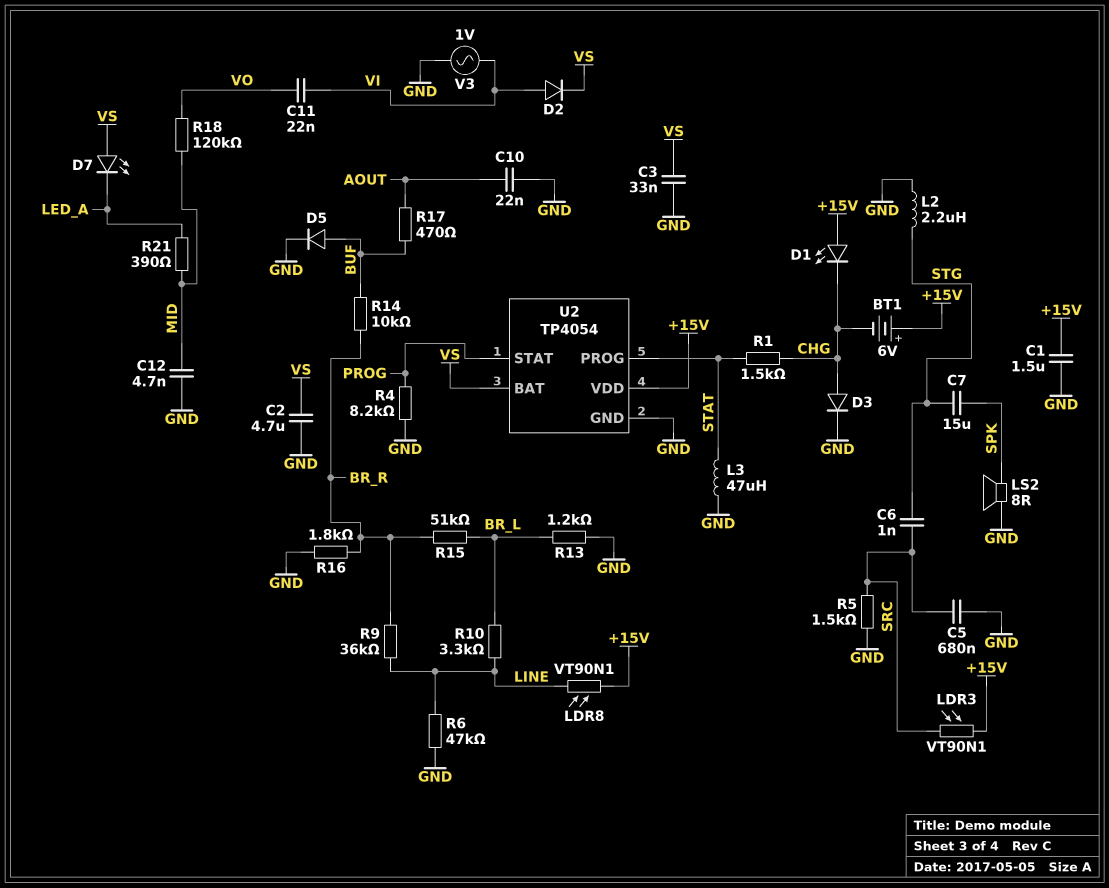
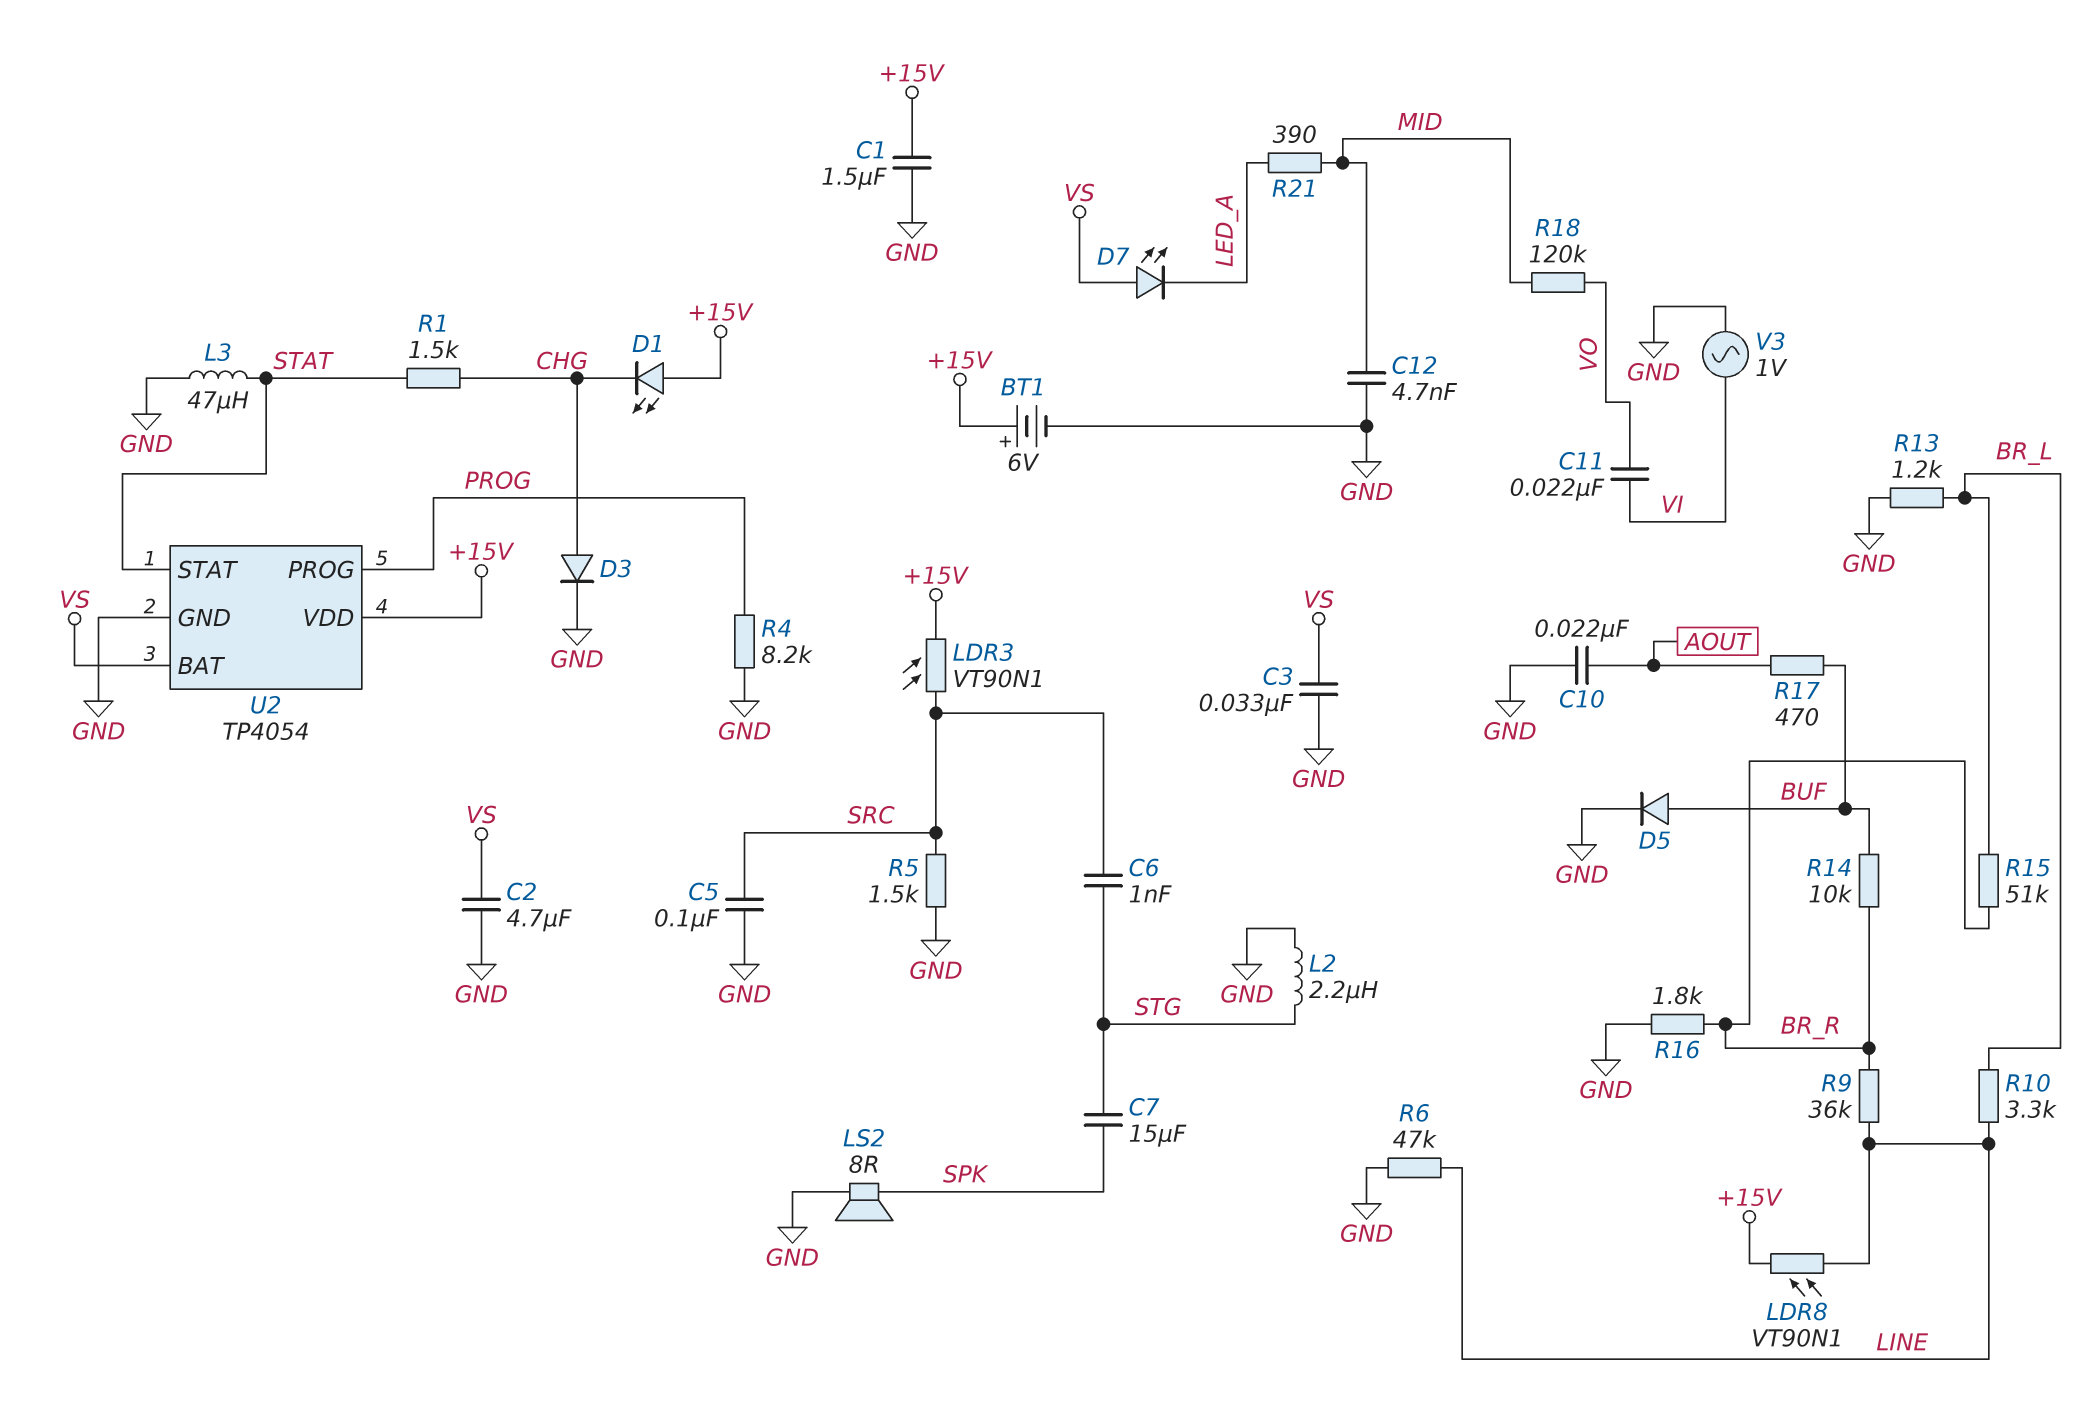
BT1: 6V (plus +15V, minus CHG) -> 6V (plus +15V, minus GND)
C5: 680nF (GND, SRC) -> 100nF (GND, SRC)
D2: diode (A VI, K VS) -> none
U2 pin PROG: STAT -> PROG
U2 pin STAT: PROG -> STAT

